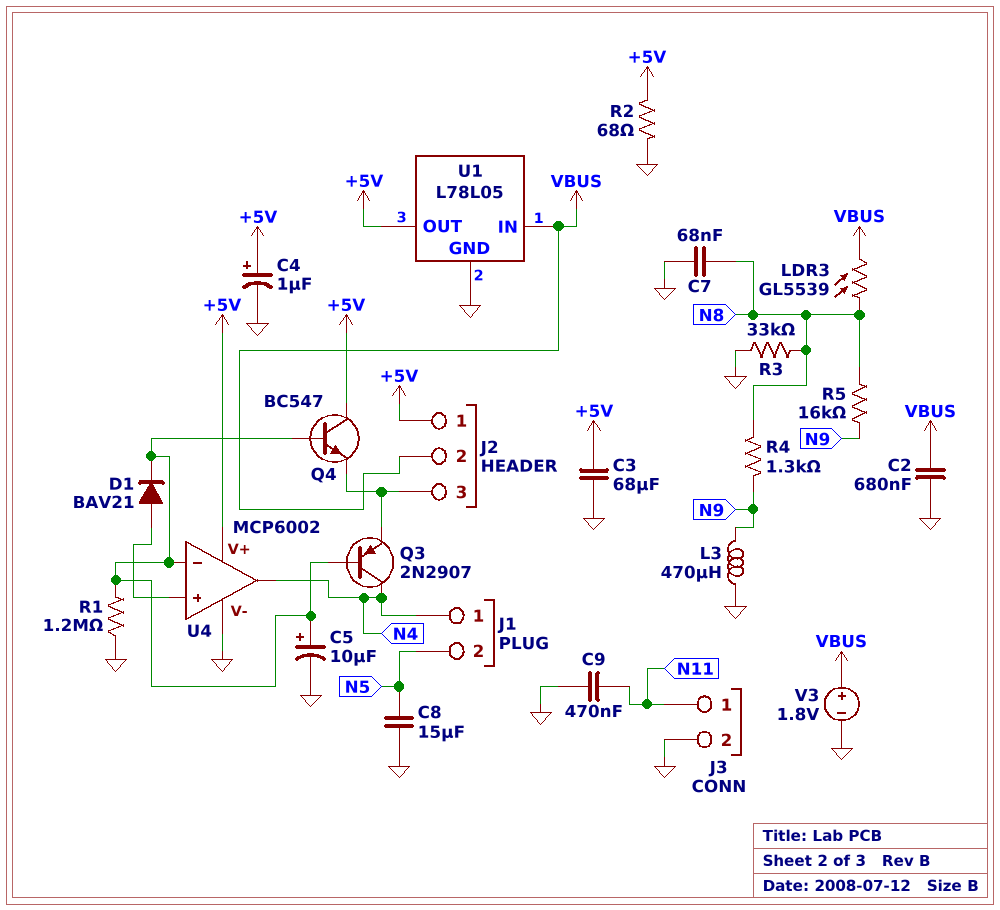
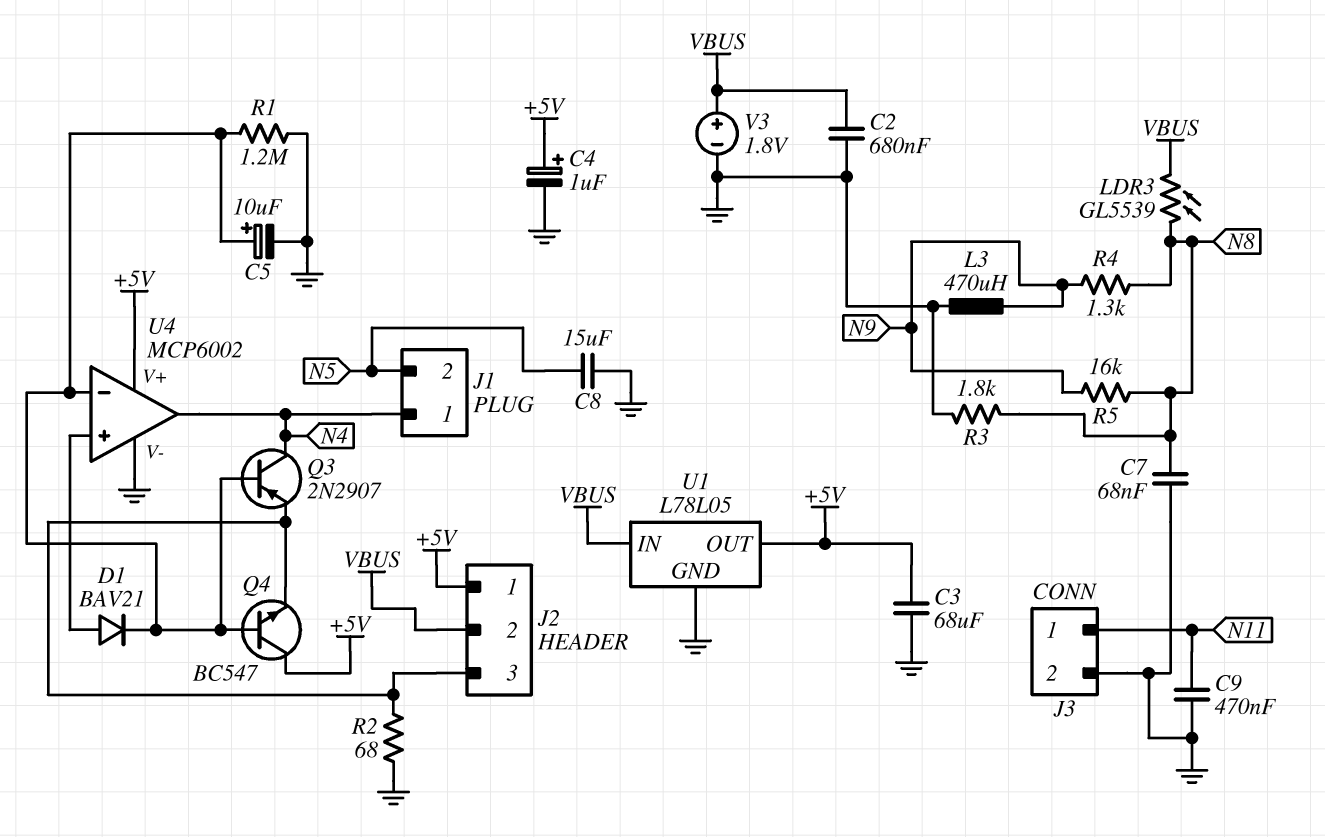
R2: 68 (+5V, GND) -> 68 (GND, J2/3)
R3: 33k (GND, N8) -> 1.8k (GND, N8)

